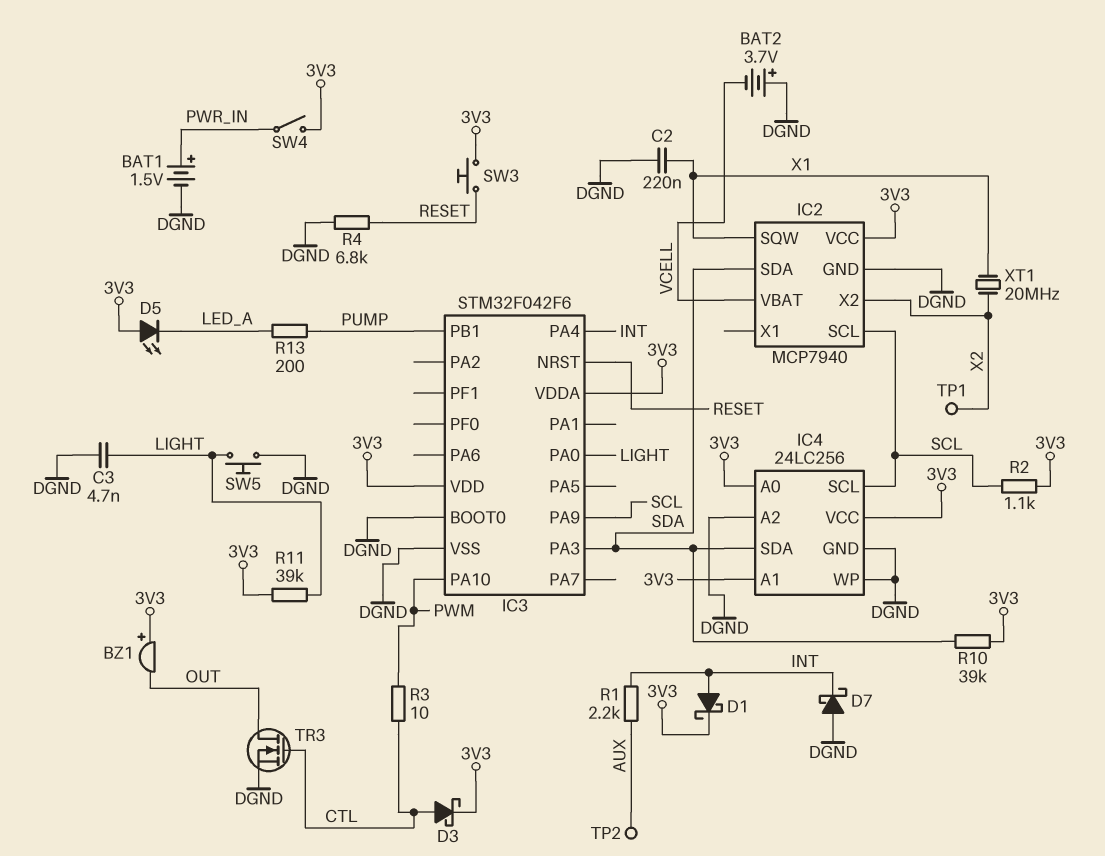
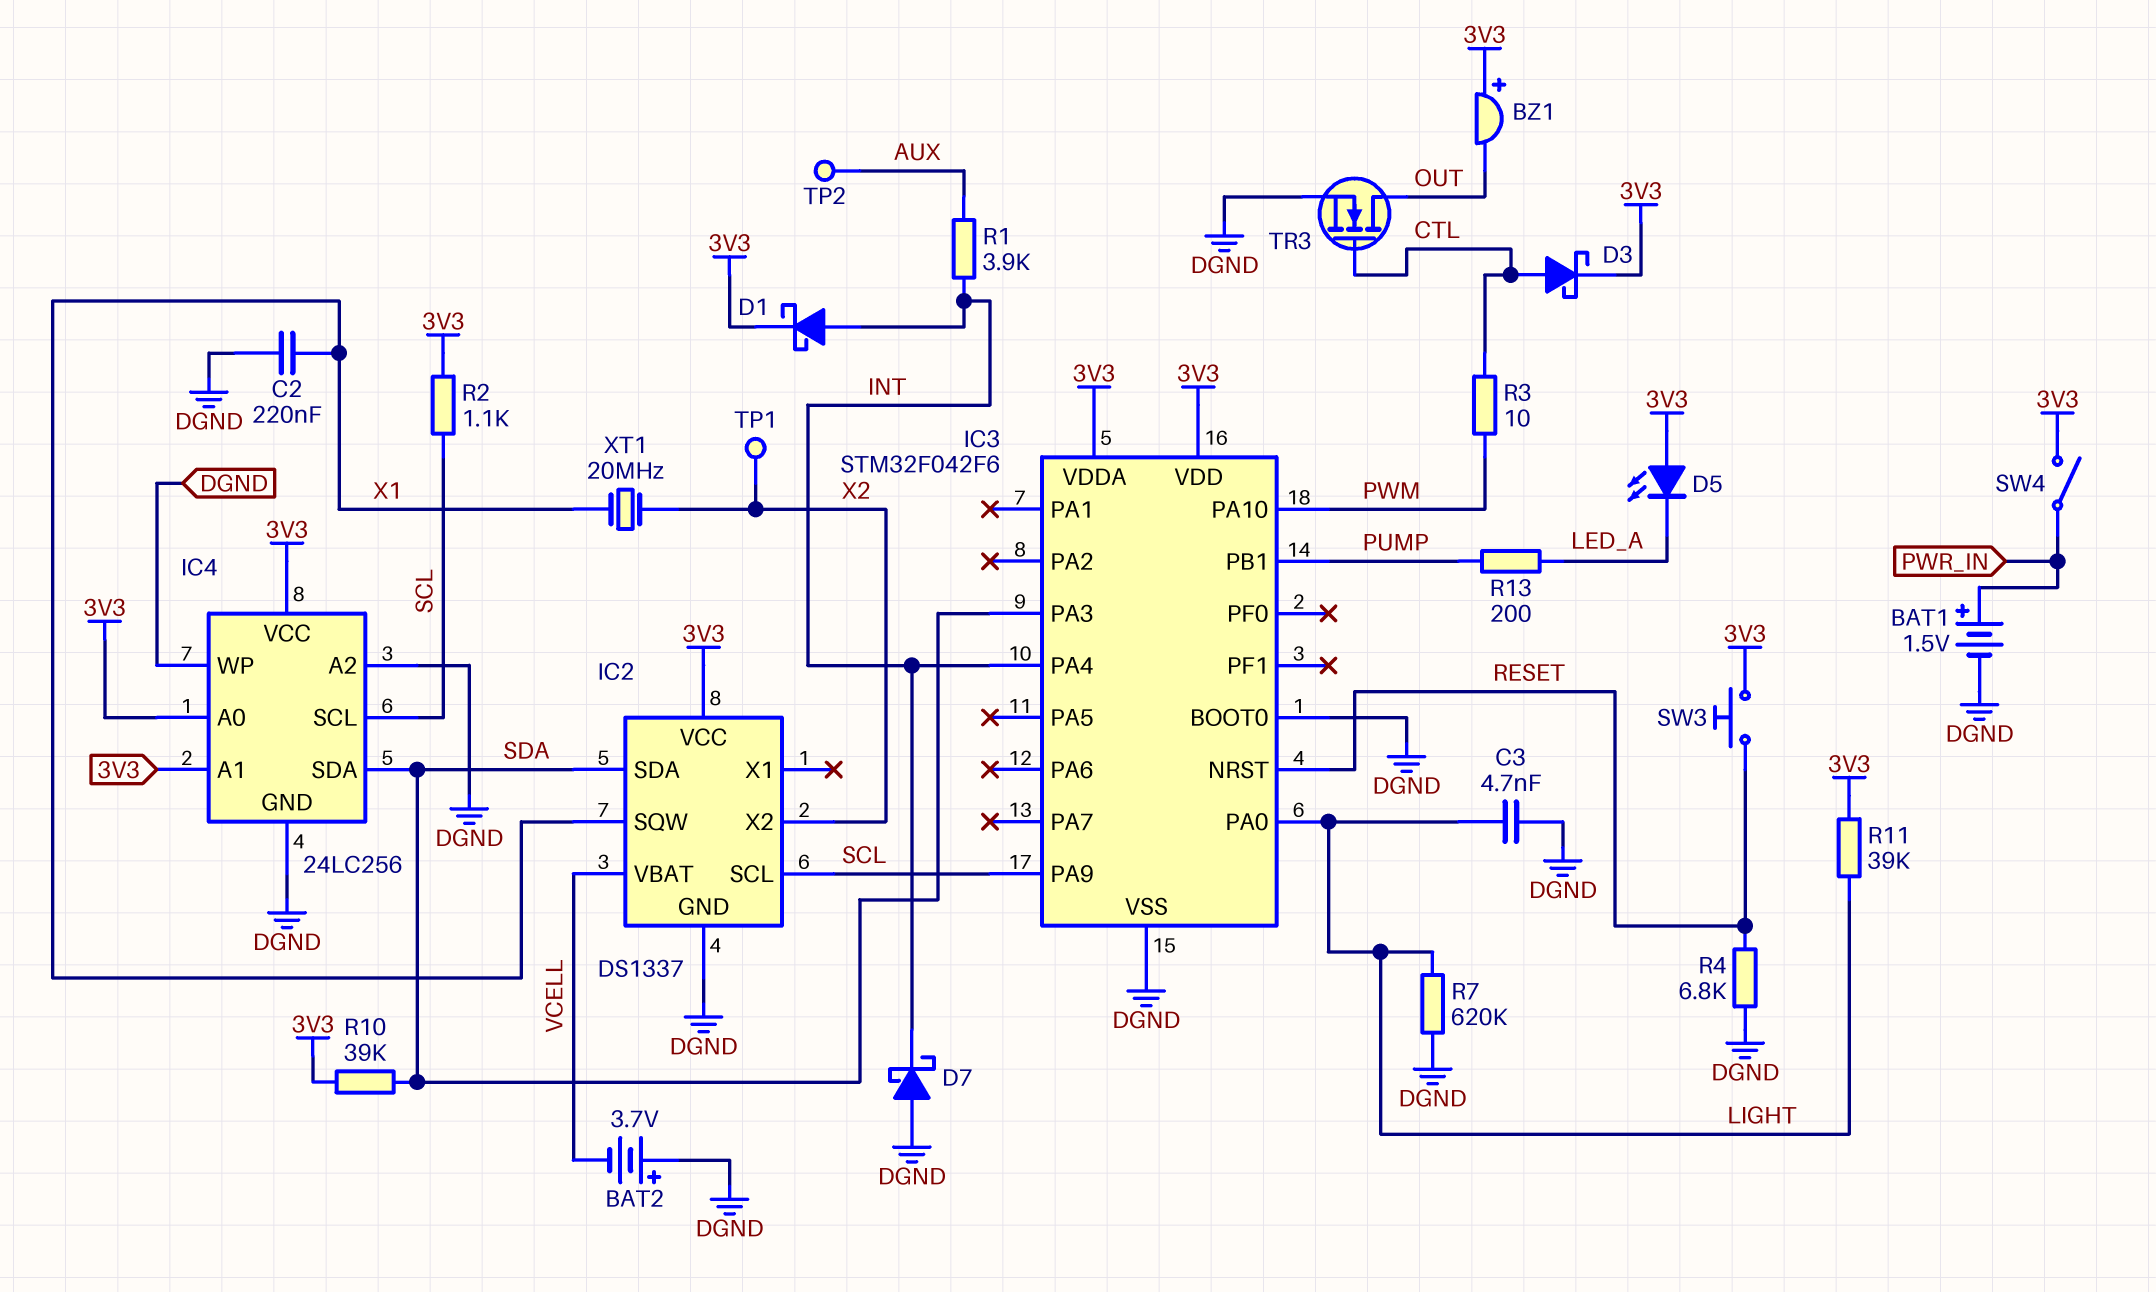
IC2: MCP7940 -> DS1337
R1: 2.2k (AUX, INT) -> 3.9k (AUX, INT)
R7: none -> 620k (DGND, LIGHT)
SW5: button (DGND, LIGHT) -> none

